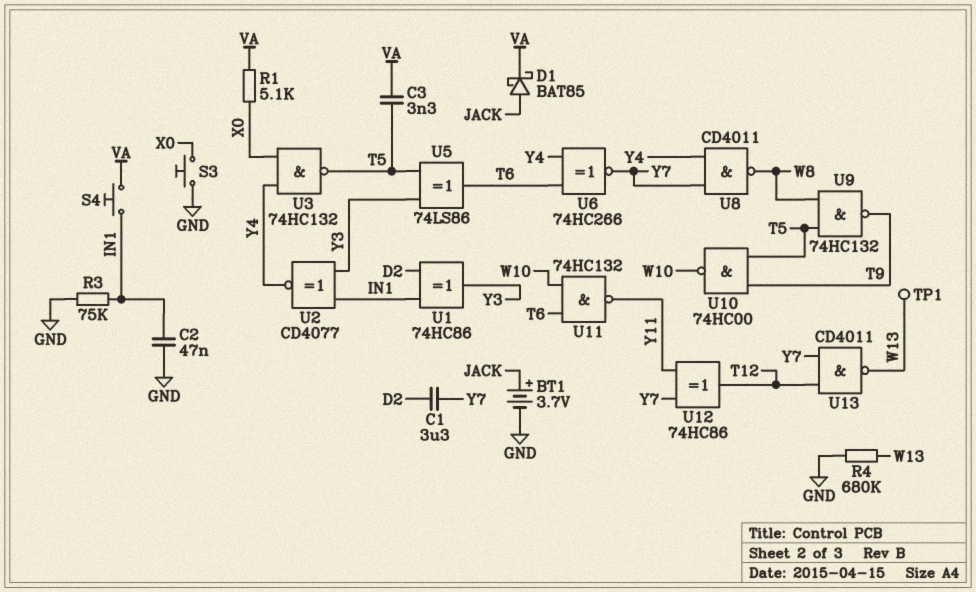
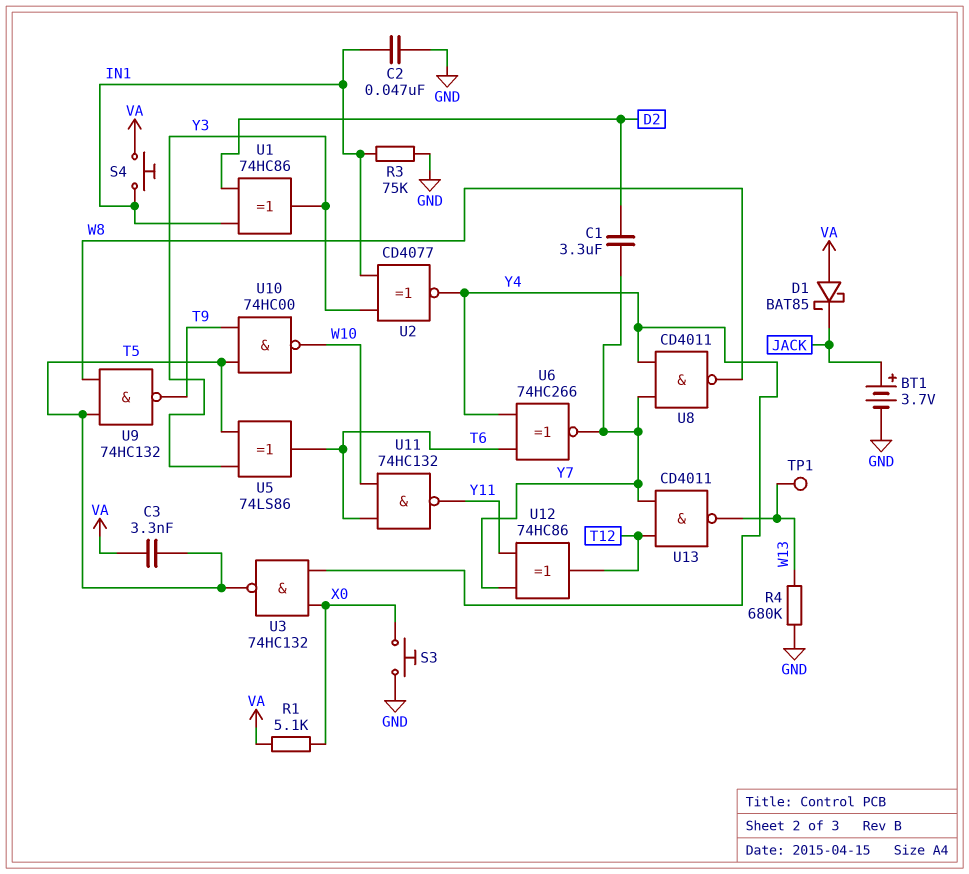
D1: schottky BAT85 (A JACK, K VA) -> schottky BAT85 (A VA, K JACK)

